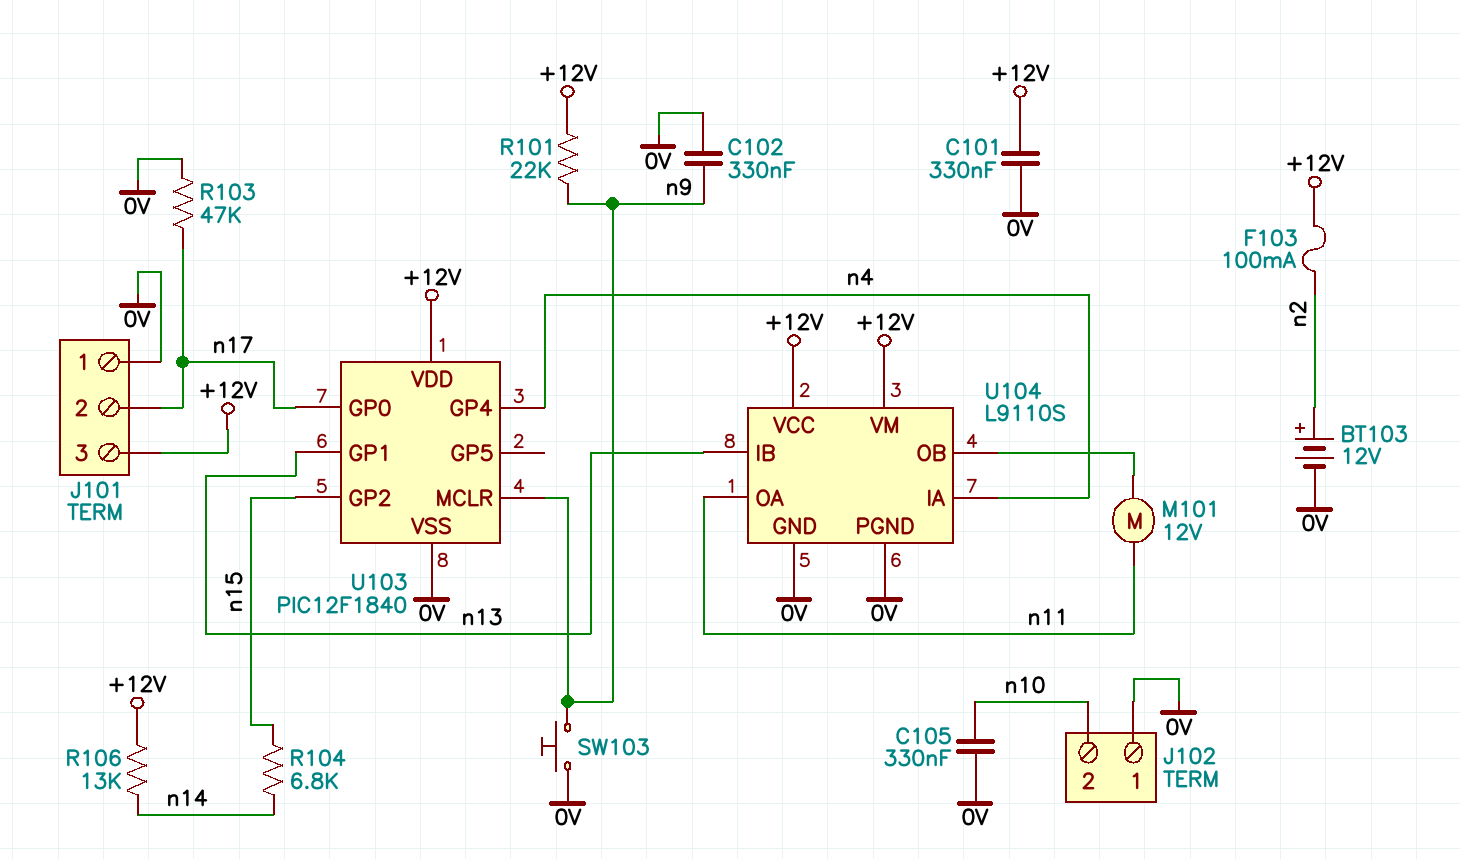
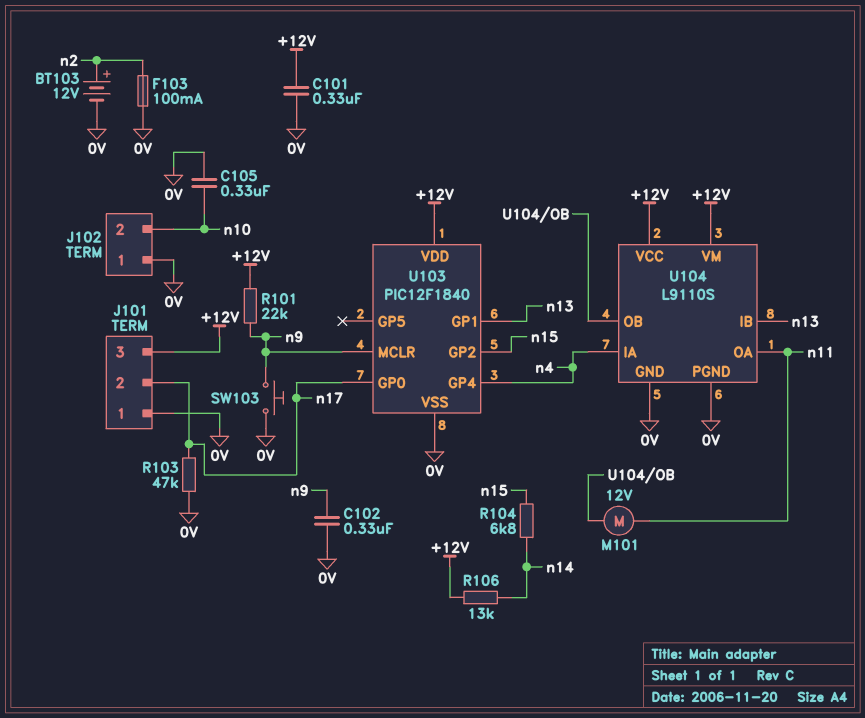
F103: 100mA (+12V, n2) -> 100mA (0V, n2)

